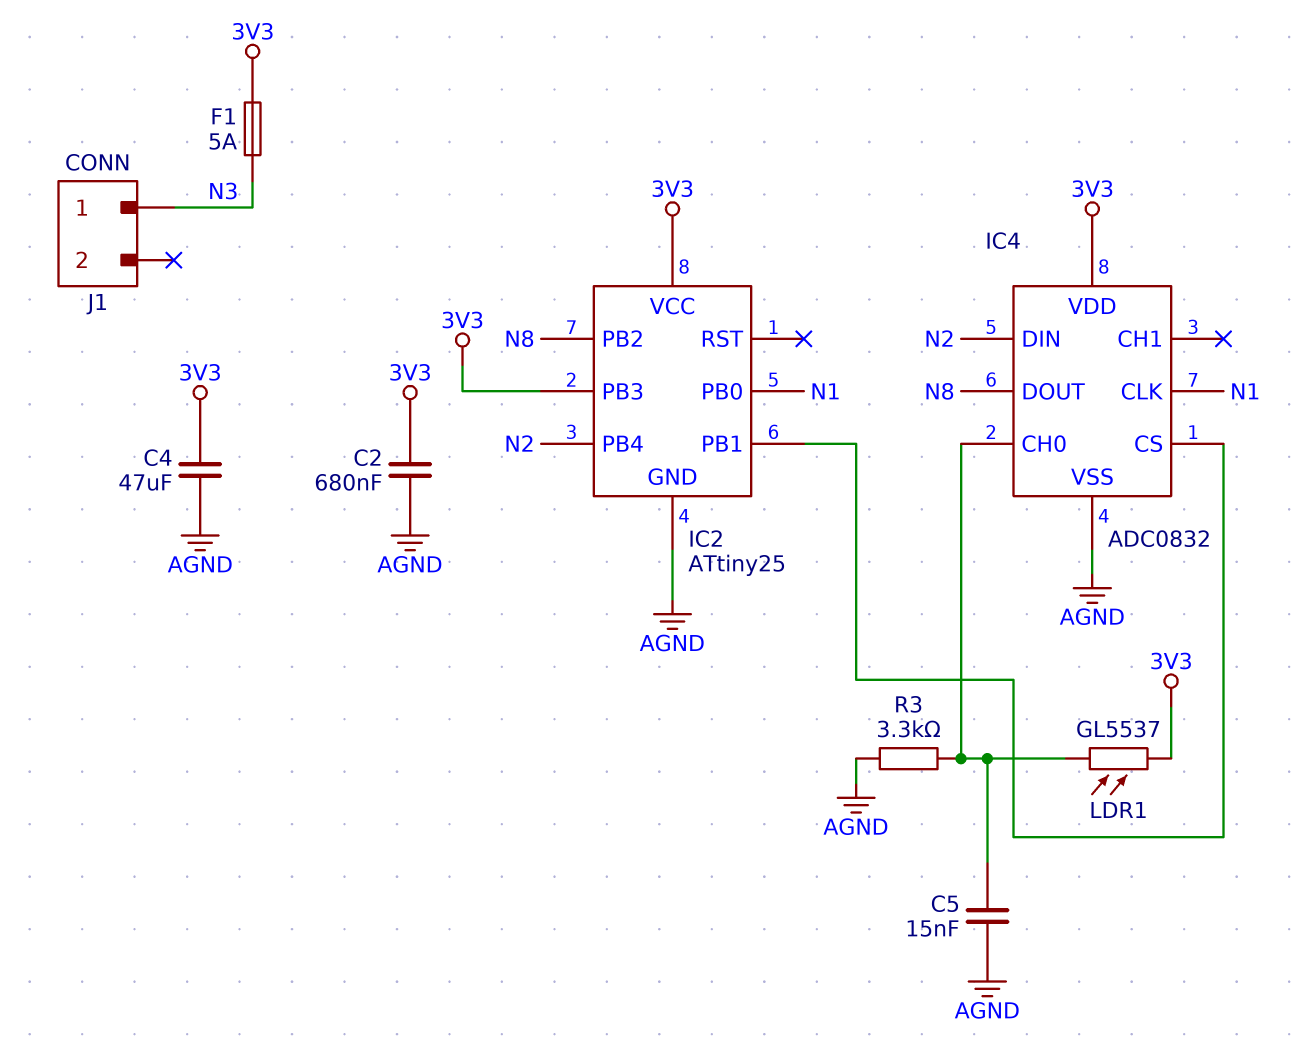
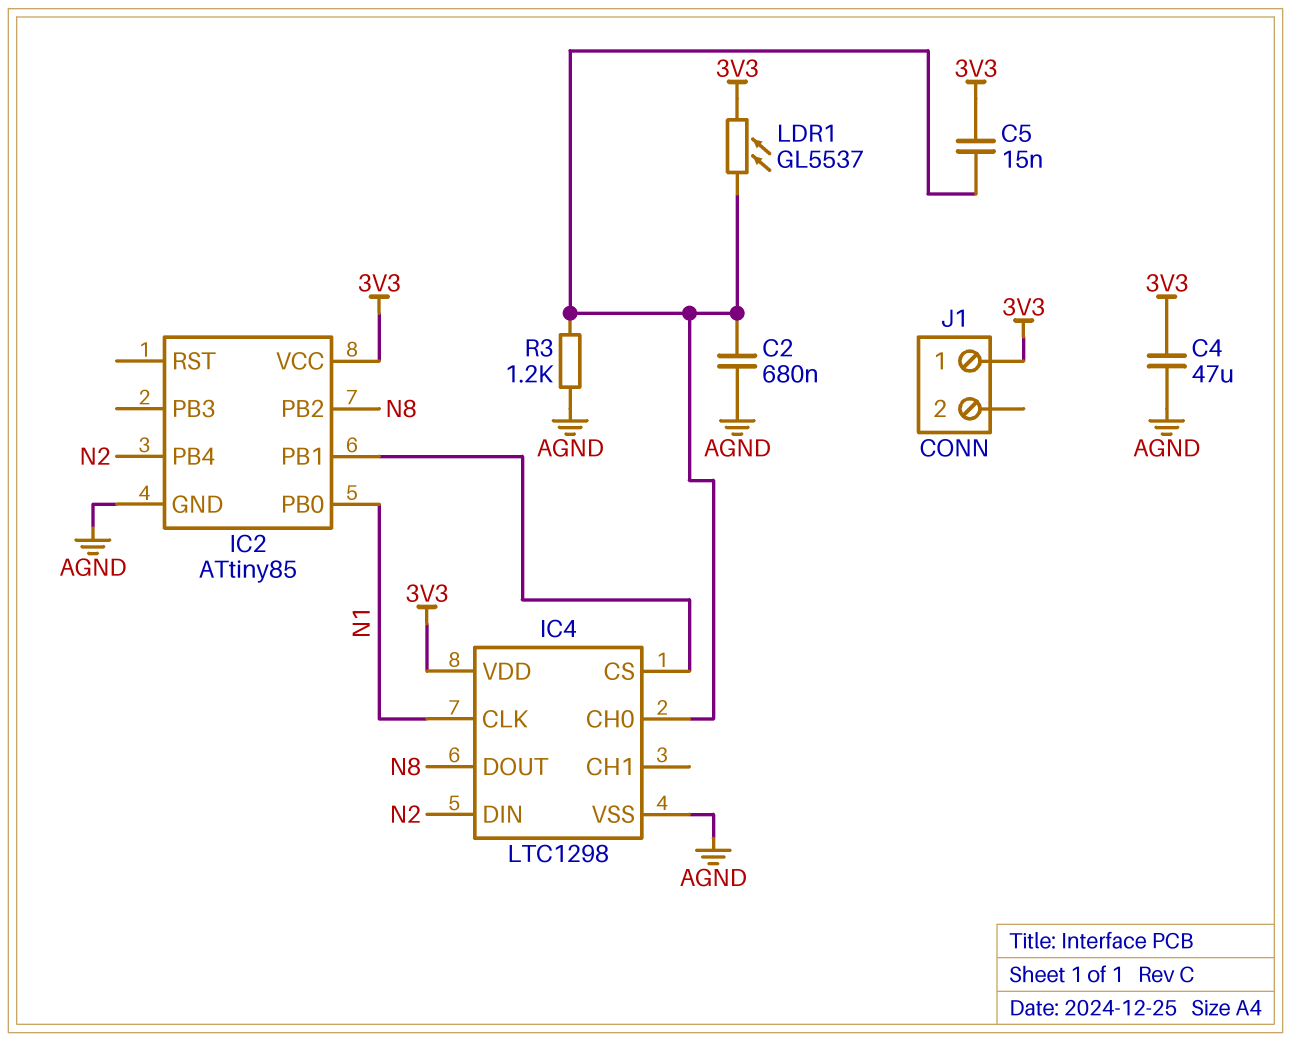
C2: 680nF (3V3, AGND) -> 680nF (AGND, IC4/CH0)
C5: 15nF (AGND, IC4/CH0) -> 15nF (3V3, IC4/CH0)
F1: 5A (3V3, N3) -> none
IC2: ATtiny25 -> ATtiny85
IC2 pin PB3: 3V3 -> none
IC4: ADC0832 -> LTC1298
J1 pin 1: N3 -> 3V3
R3: 3.3k (AGND, IC4/CH0) -> 1.2k (AGND, IC4/CH0)

